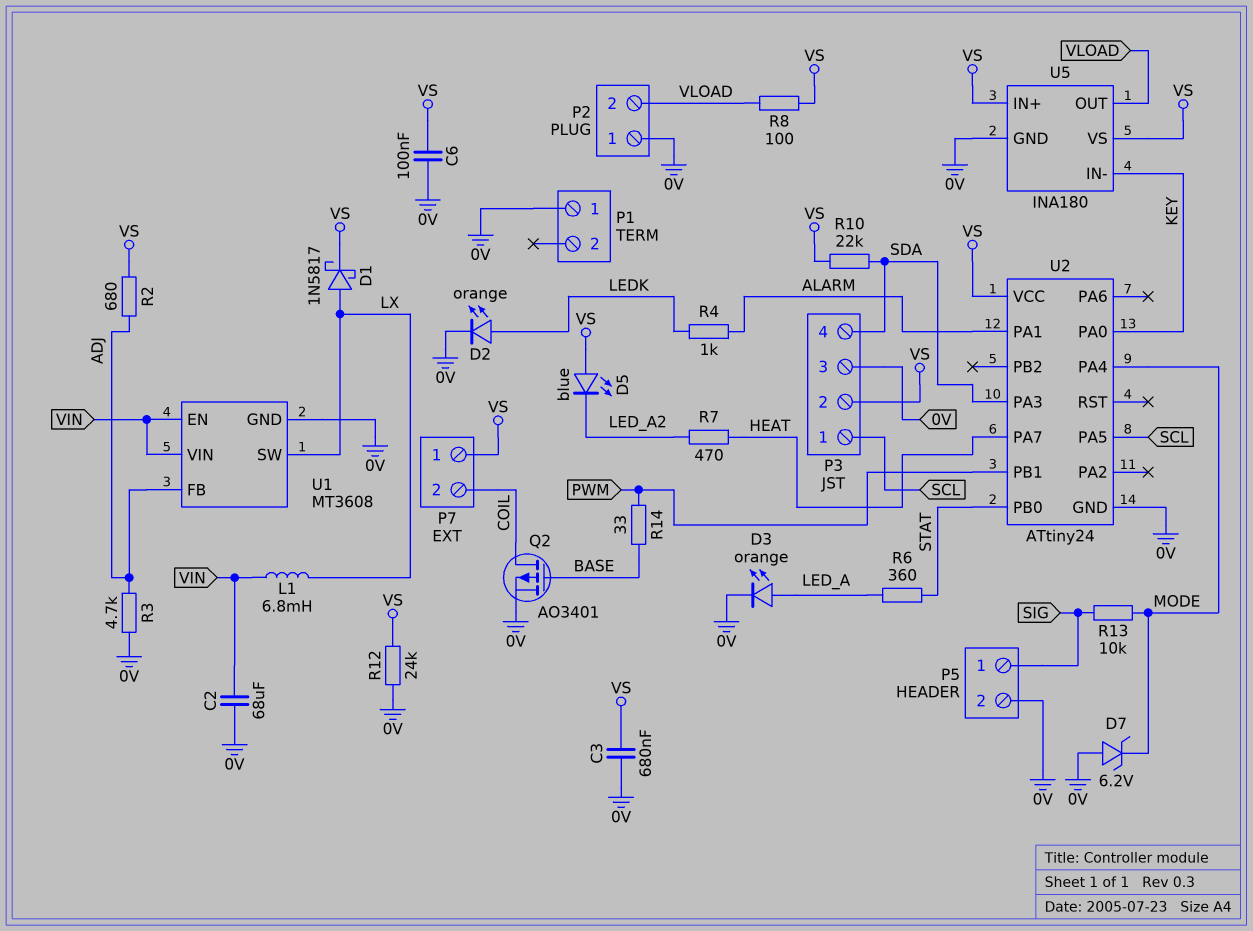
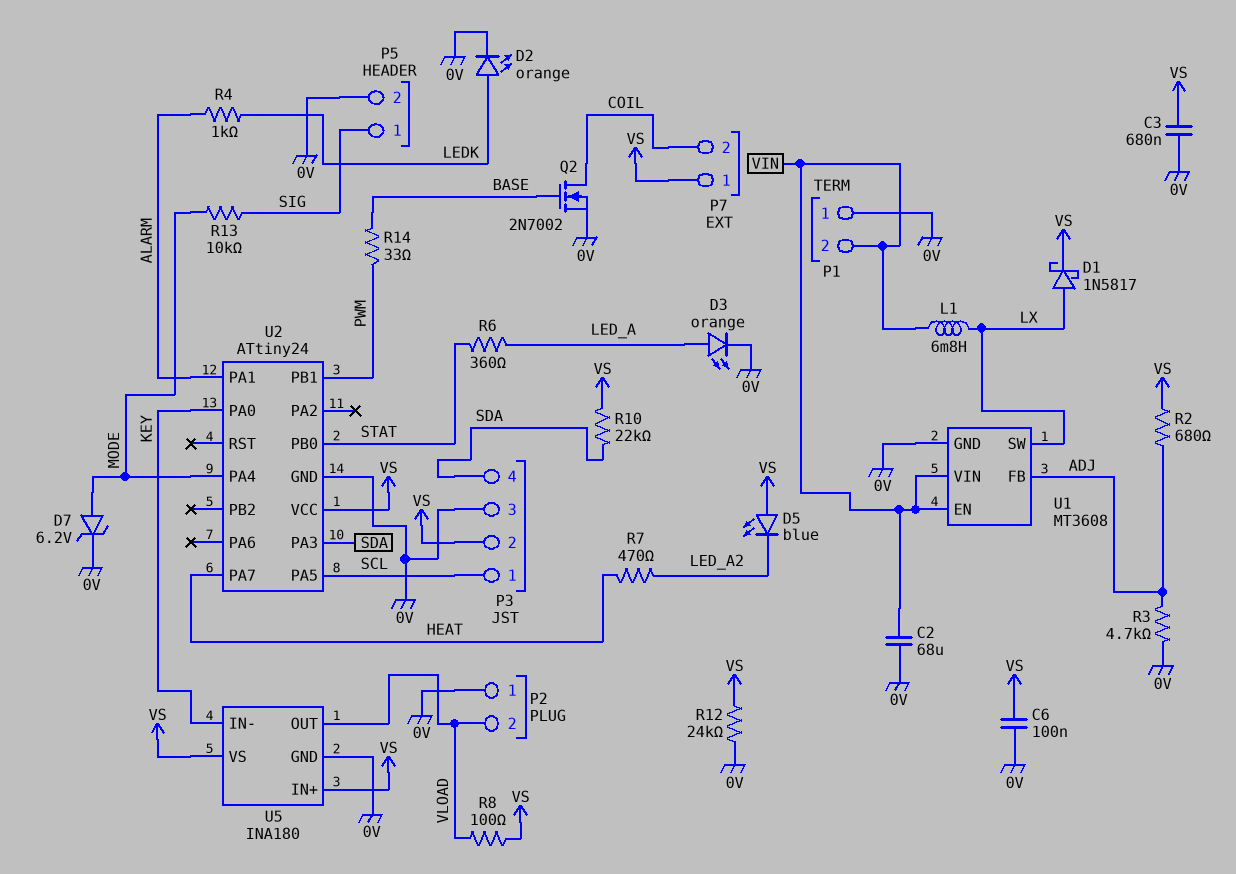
D7: zener 6.2V (A 0V, K MODE) -> zener 6.2V (A MODE, K 0V)
P1 pin 2: none -> VIN
Q2: PMOS AO3401 (G BASE, D COIL, S 0V) -> NMOS 2N7002 (G BASE, D COIL, S 0V)

